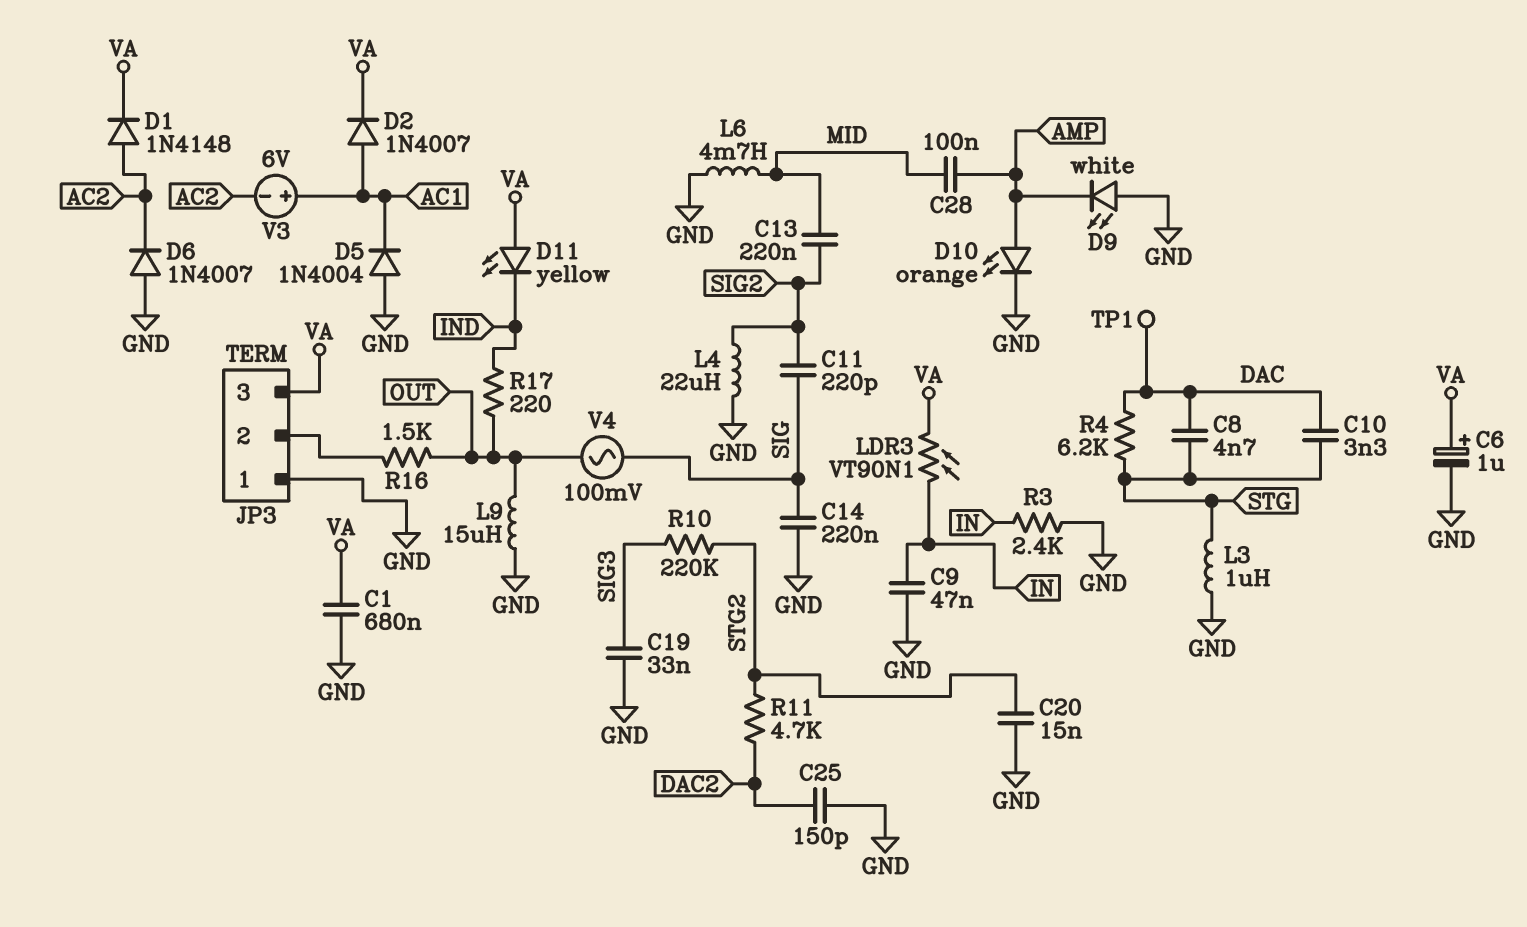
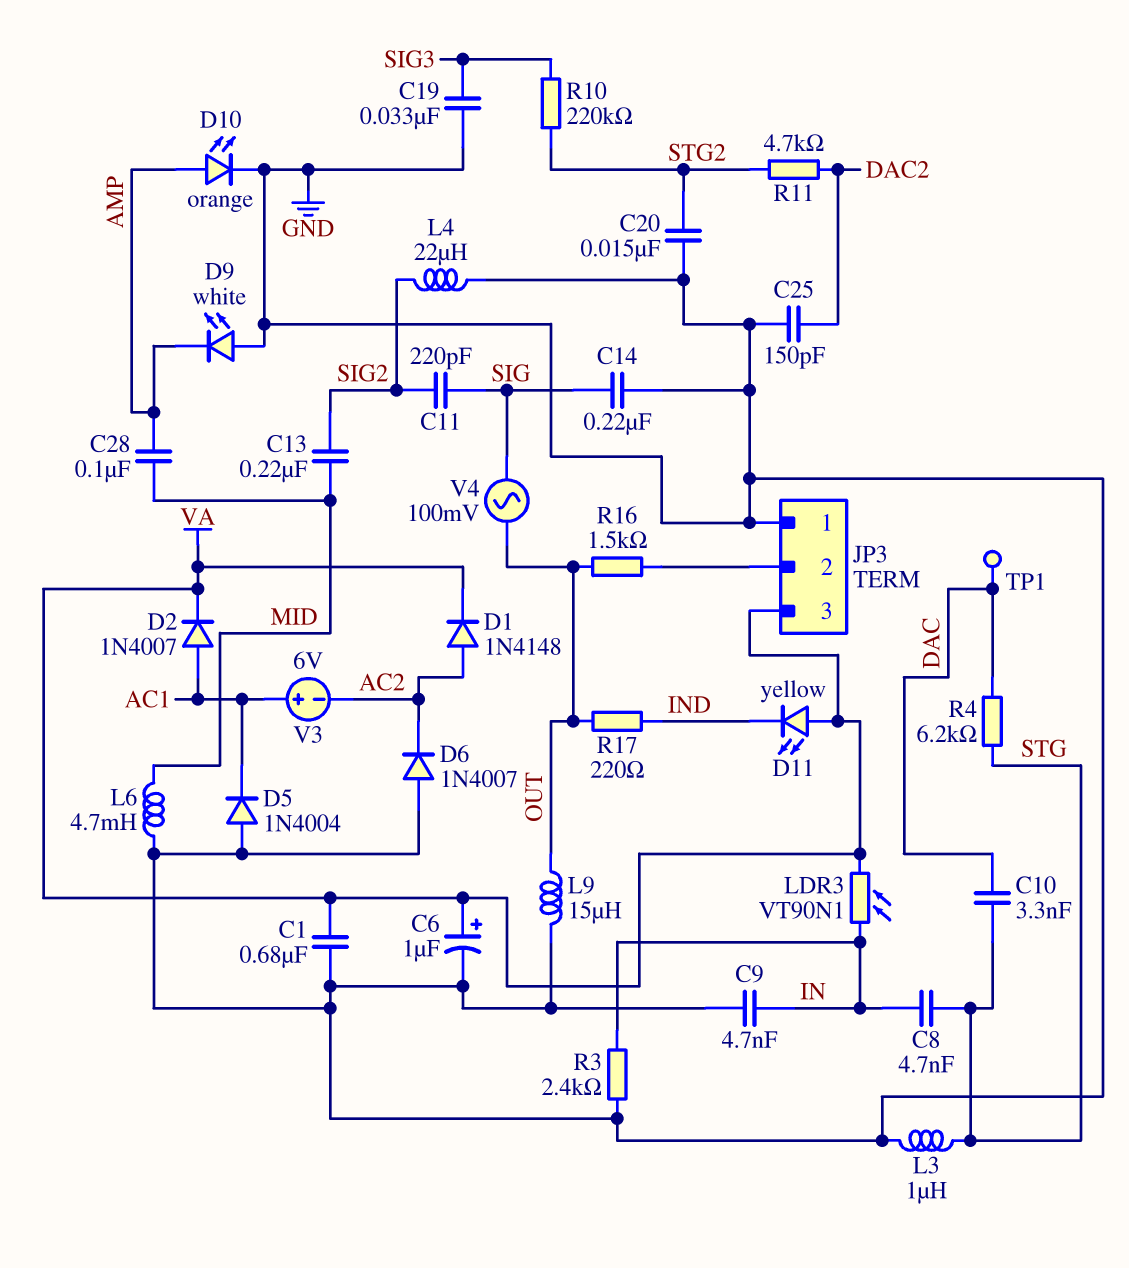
C8: 4.7nF (DAC, STG) -> 4.7nF (IN, STG)
C9: 47nF (GND, IN) -> 4.7nF (GND, IN)

